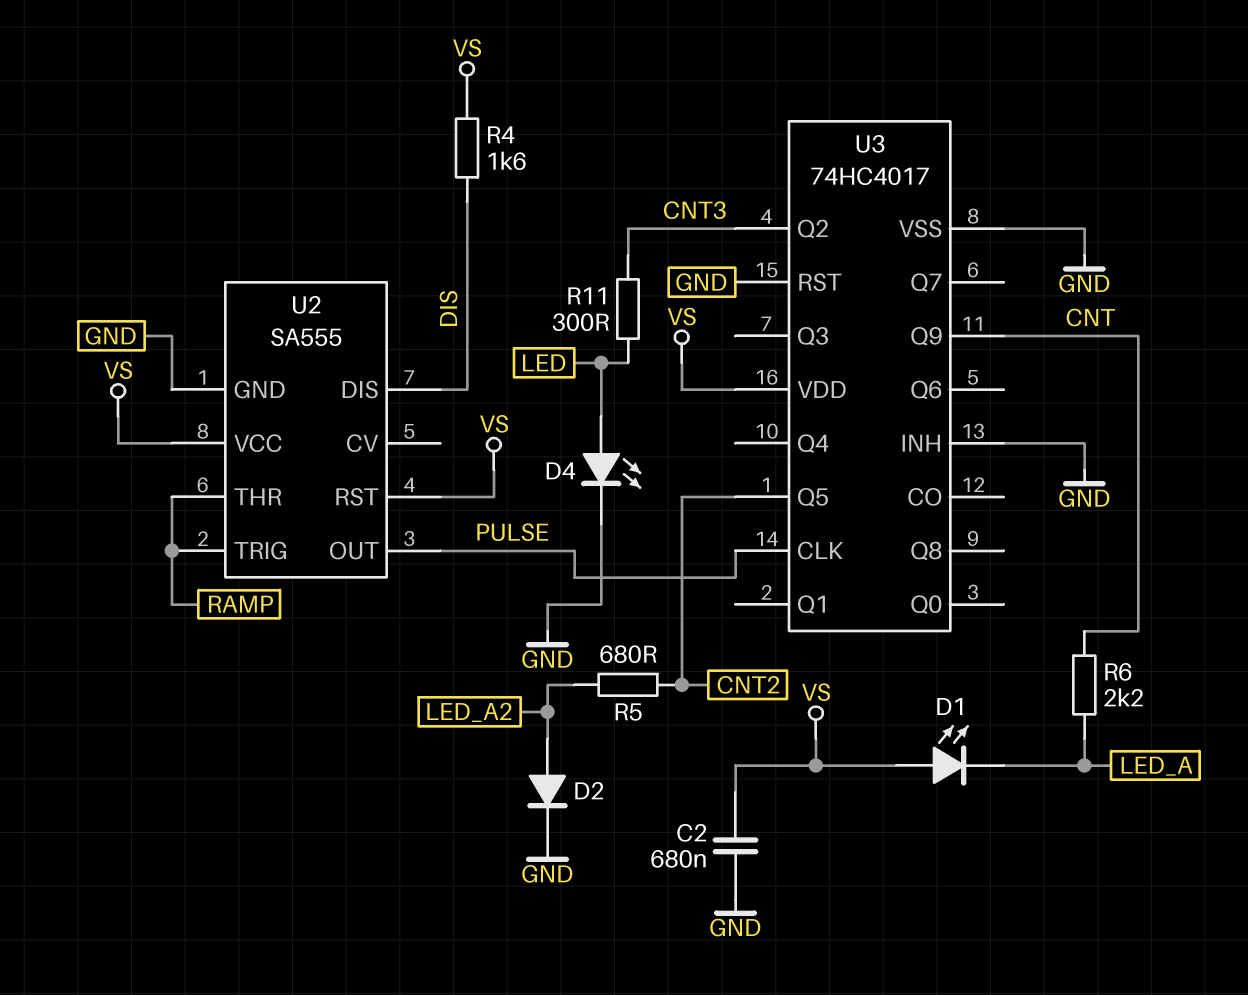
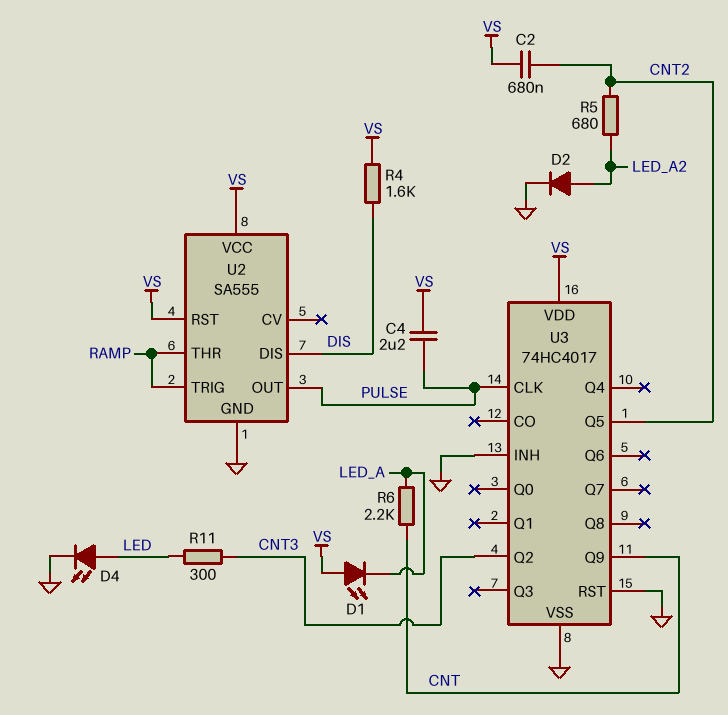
C2: 680nF (GND, VS) -> 680nF (CNT2, VS)
C4: none -> 2.2uF (PULSE, VS)

